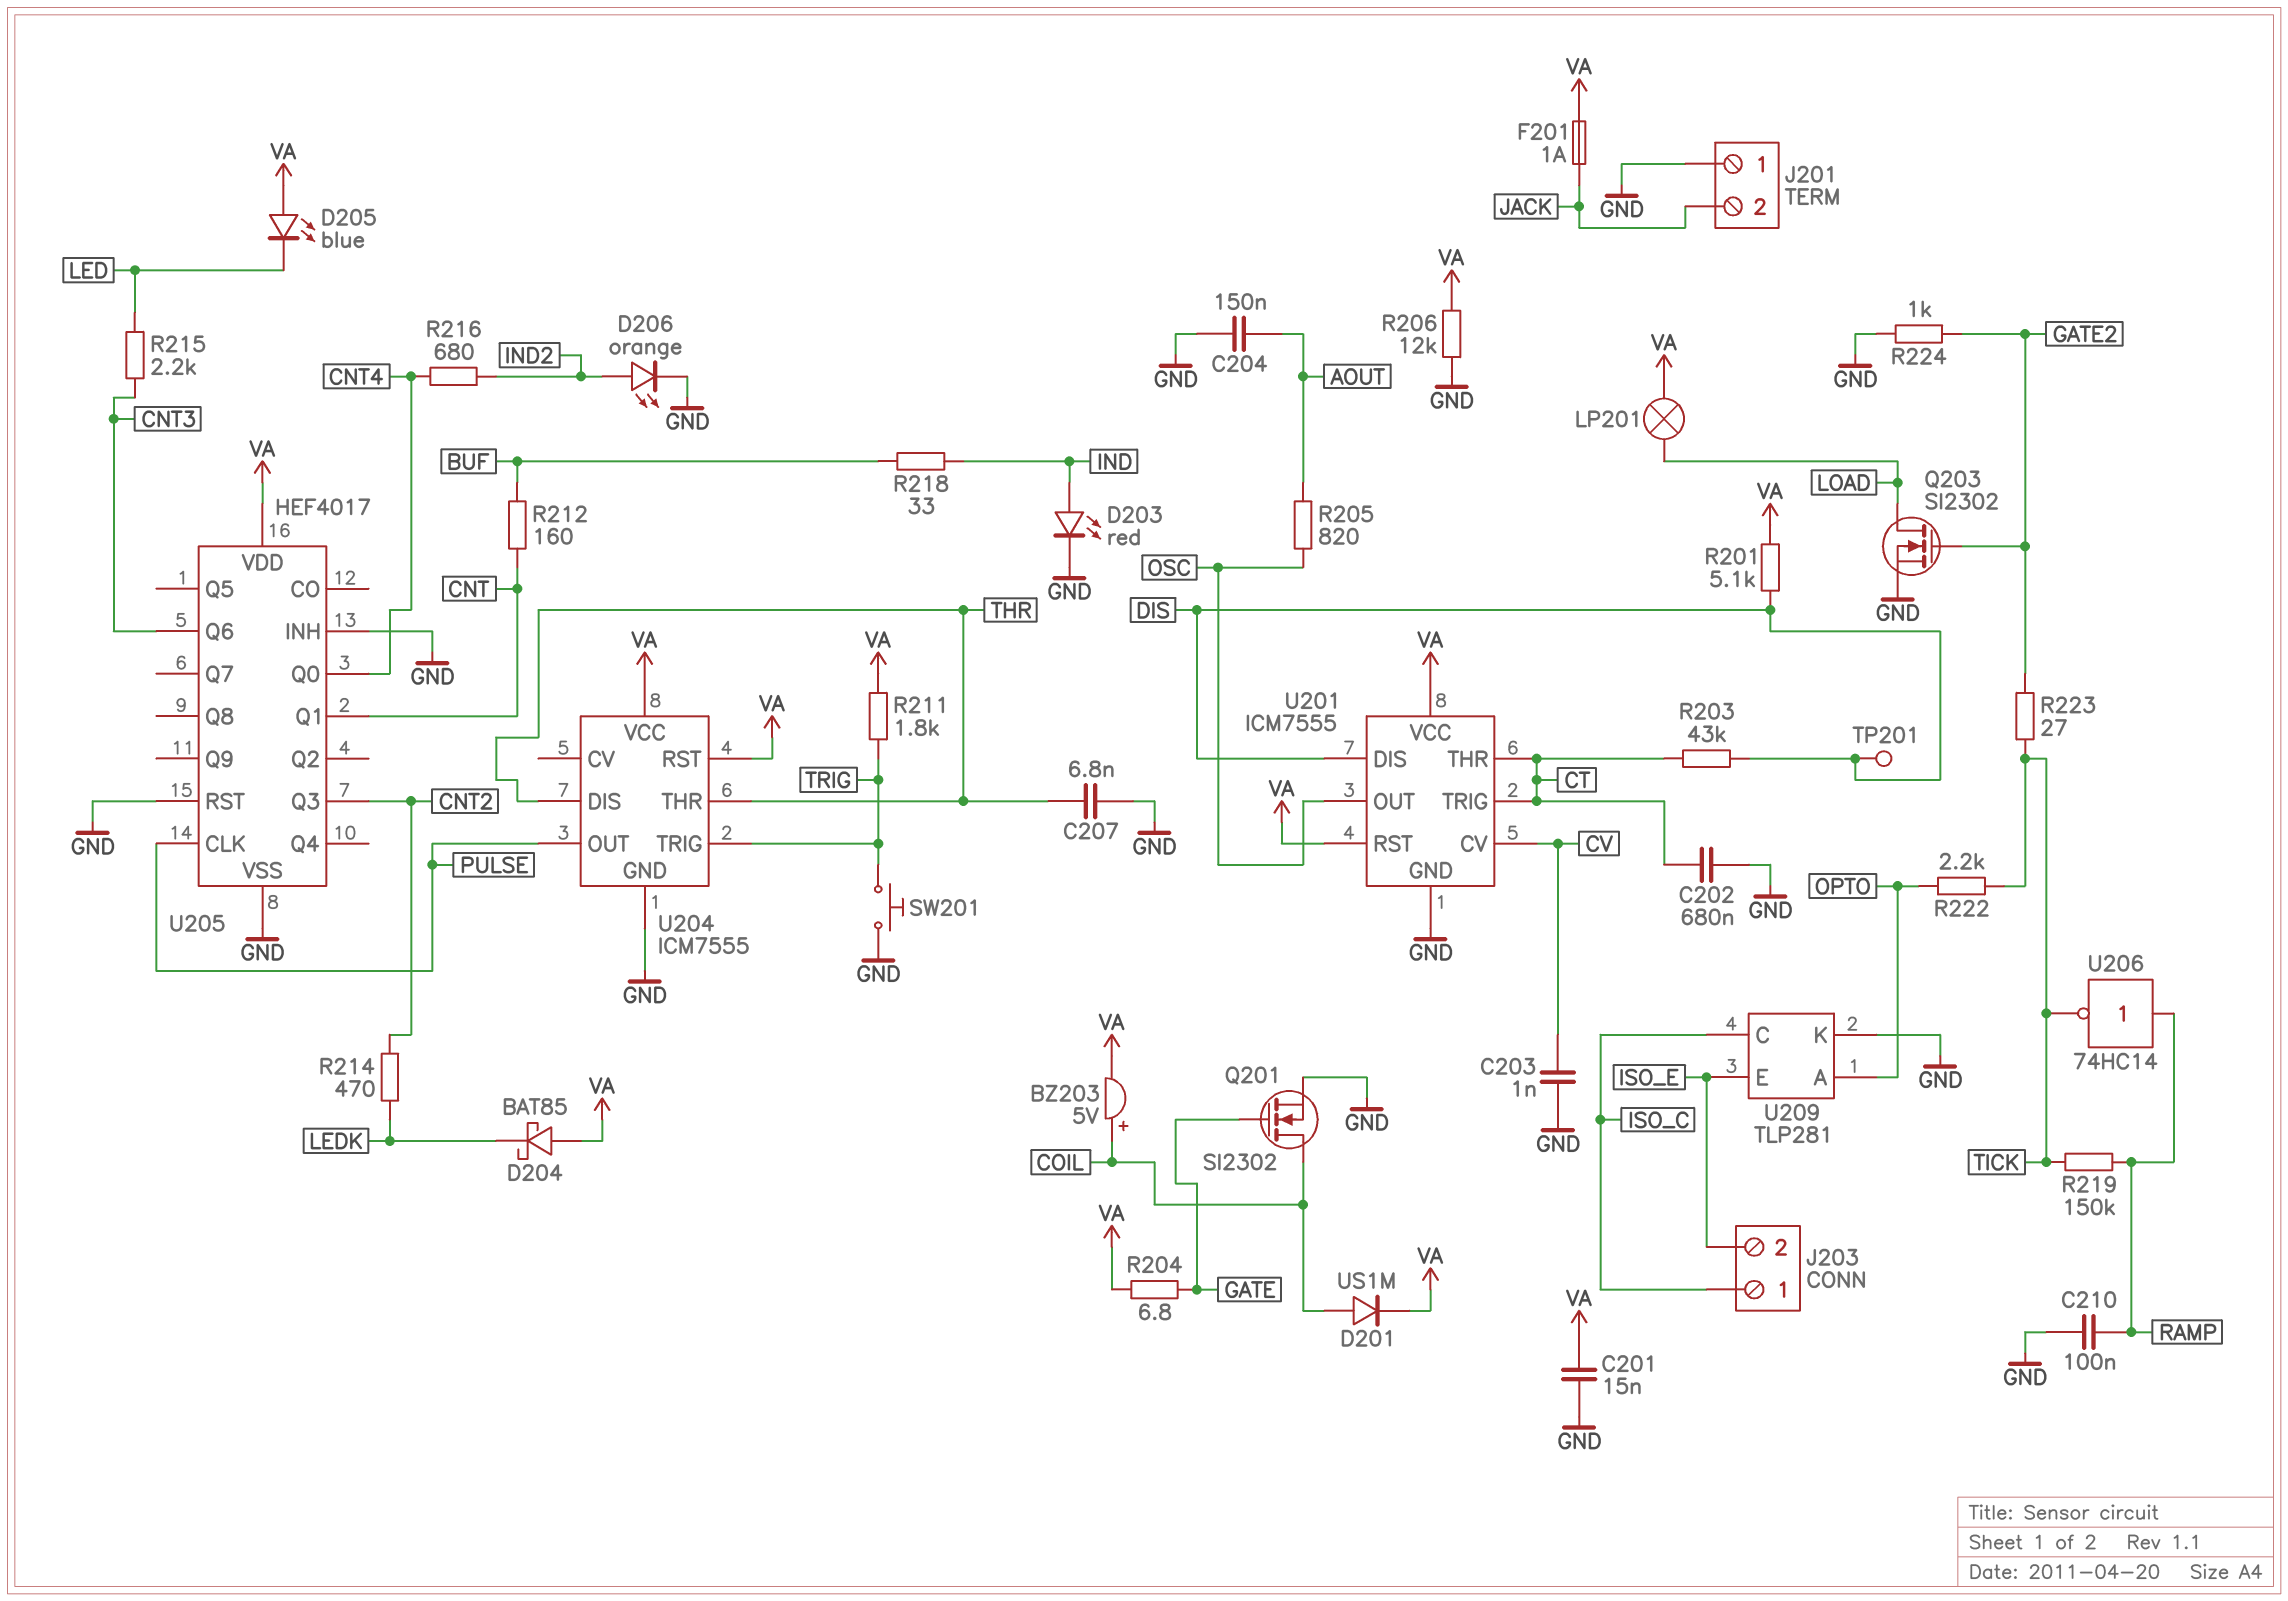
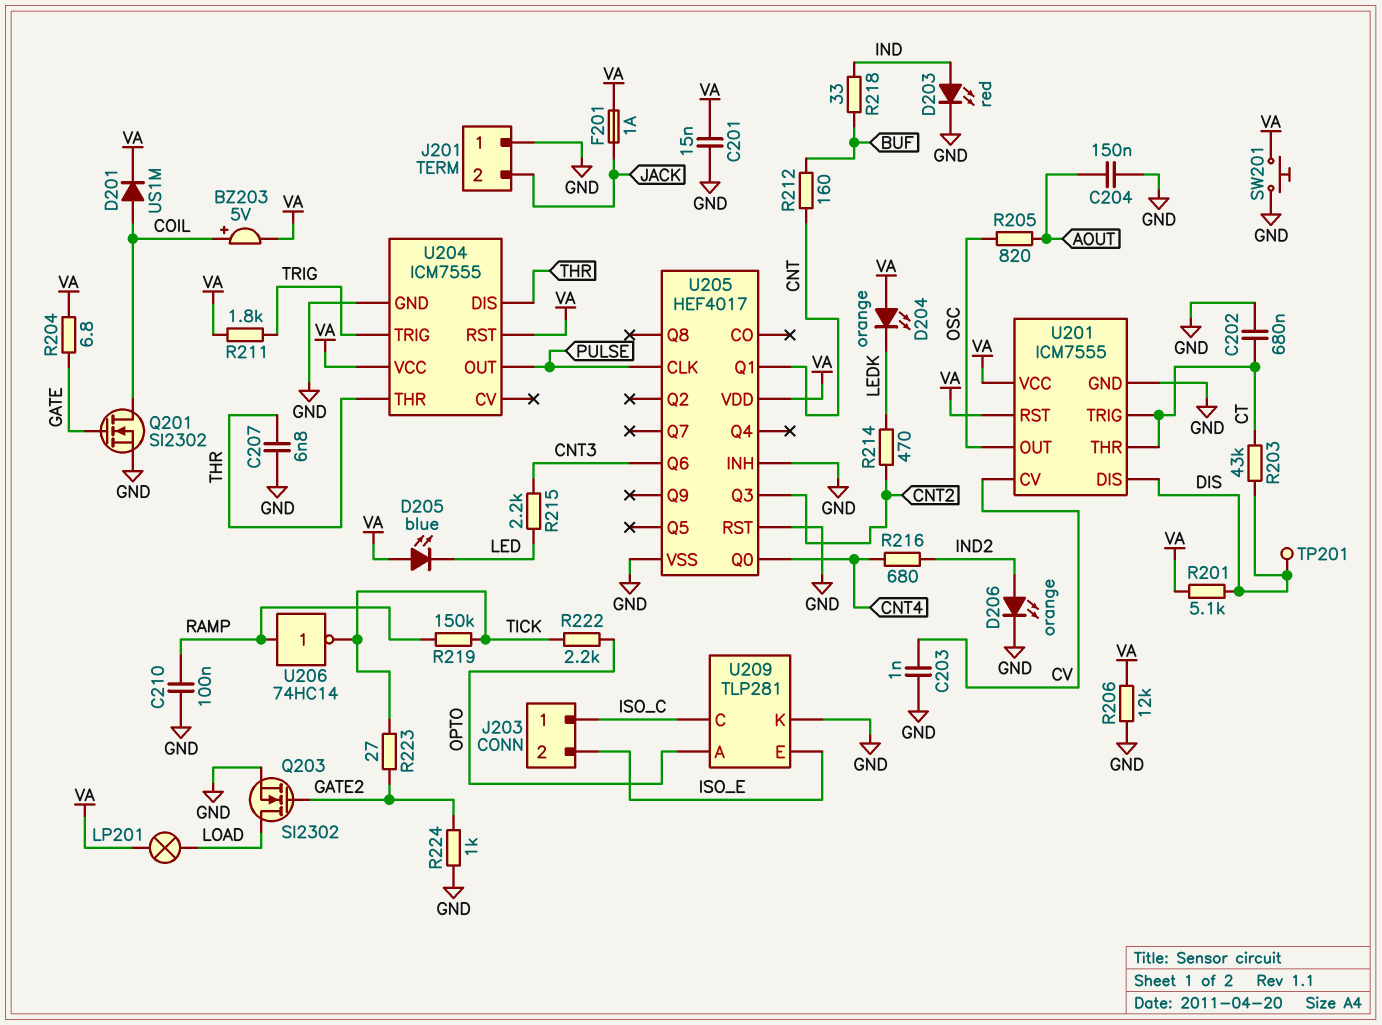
D204: schottky BAT85 (A VA, K LEDK) -> LED orange (A VA, K LEDK)
SW201: button (GND, TRIG) -> button (GND, VA)

